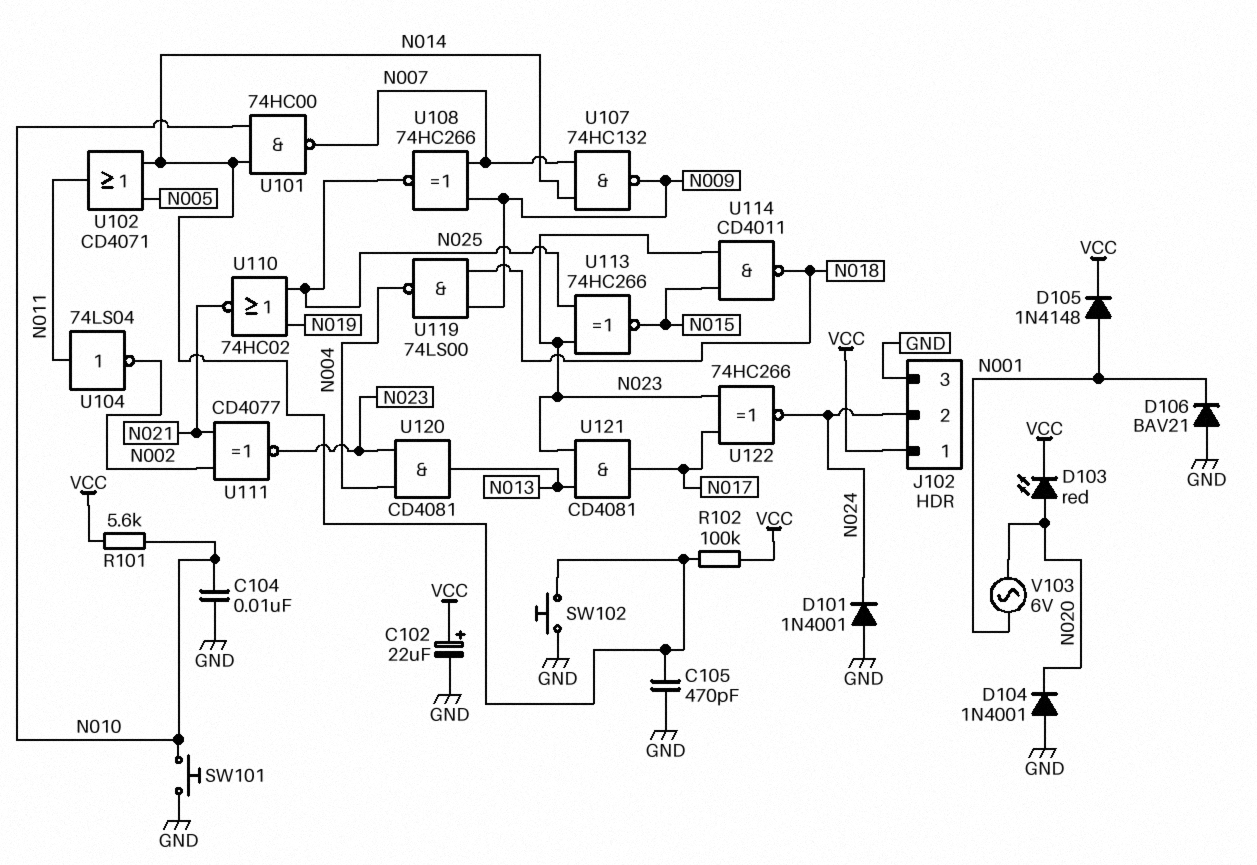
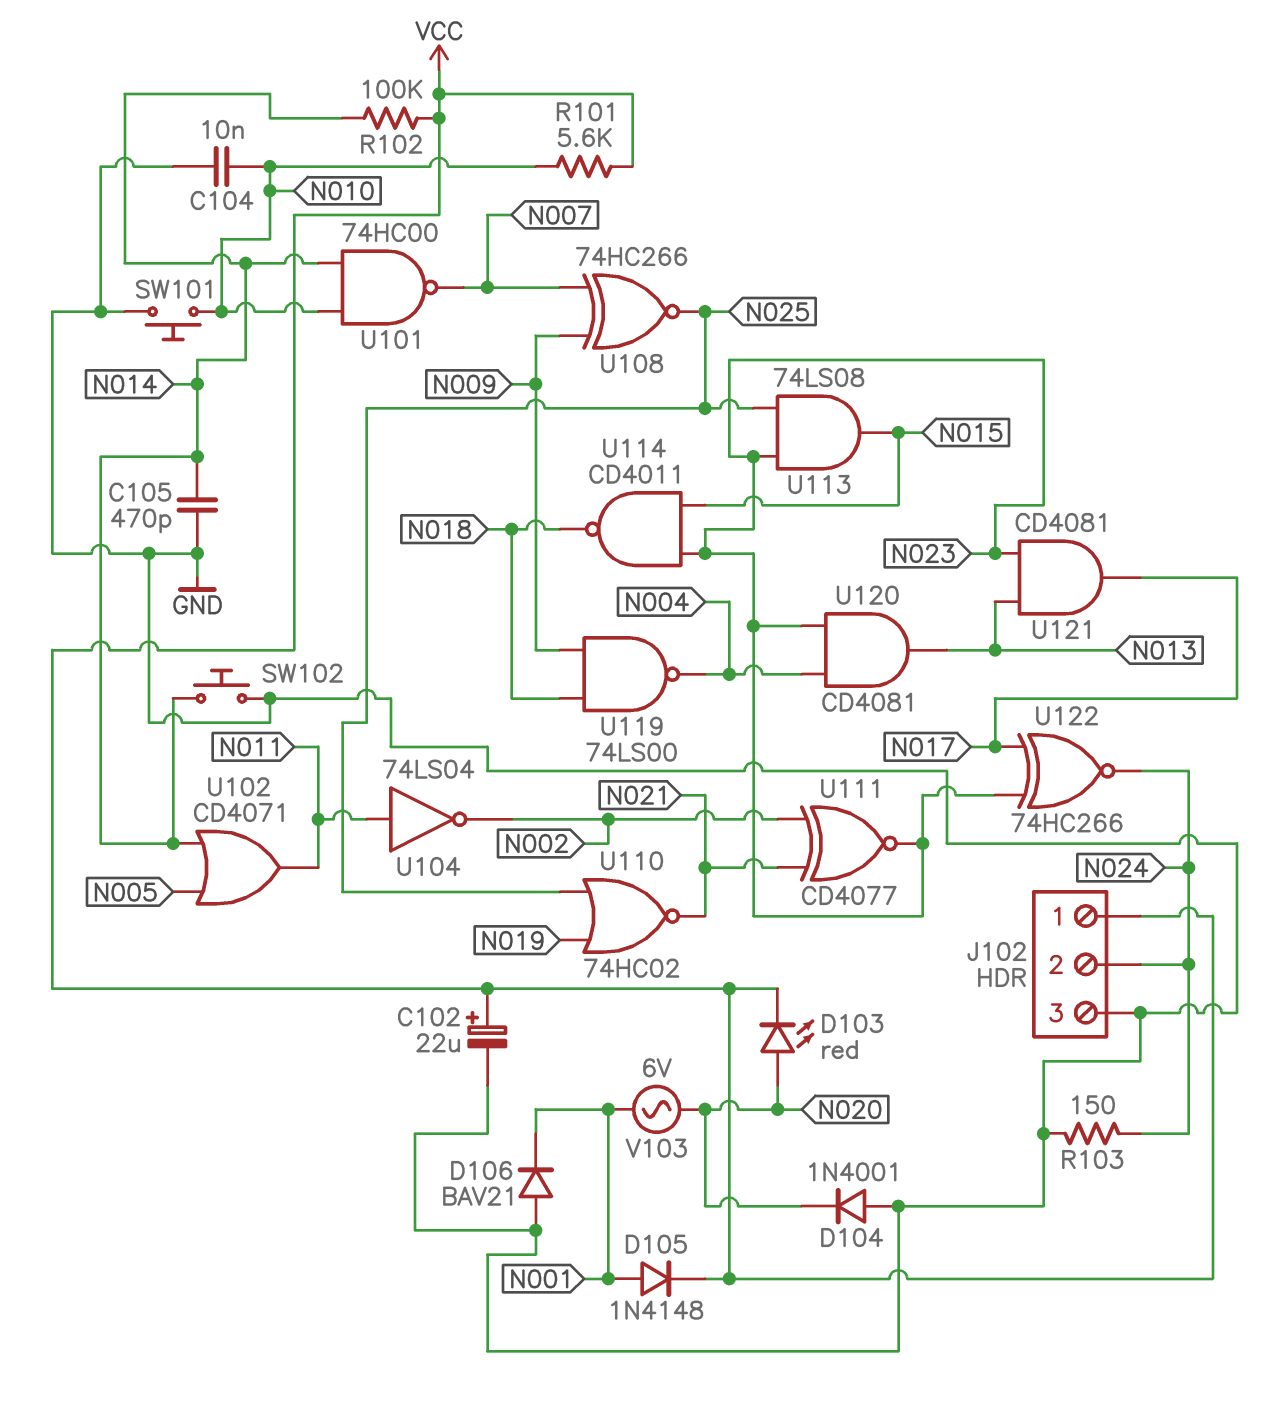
D101: diode 1N4001 (A GND, K N024) -> none
R103: none -> 150 (GND, N024)
U107: NAND 74HC132 (in N007, in N014, out N009) -> none
U113: XNOR 74HC266 (in N023, in N025, out N015) -> AND 74LS08 (in N023, in N025, out N015)

